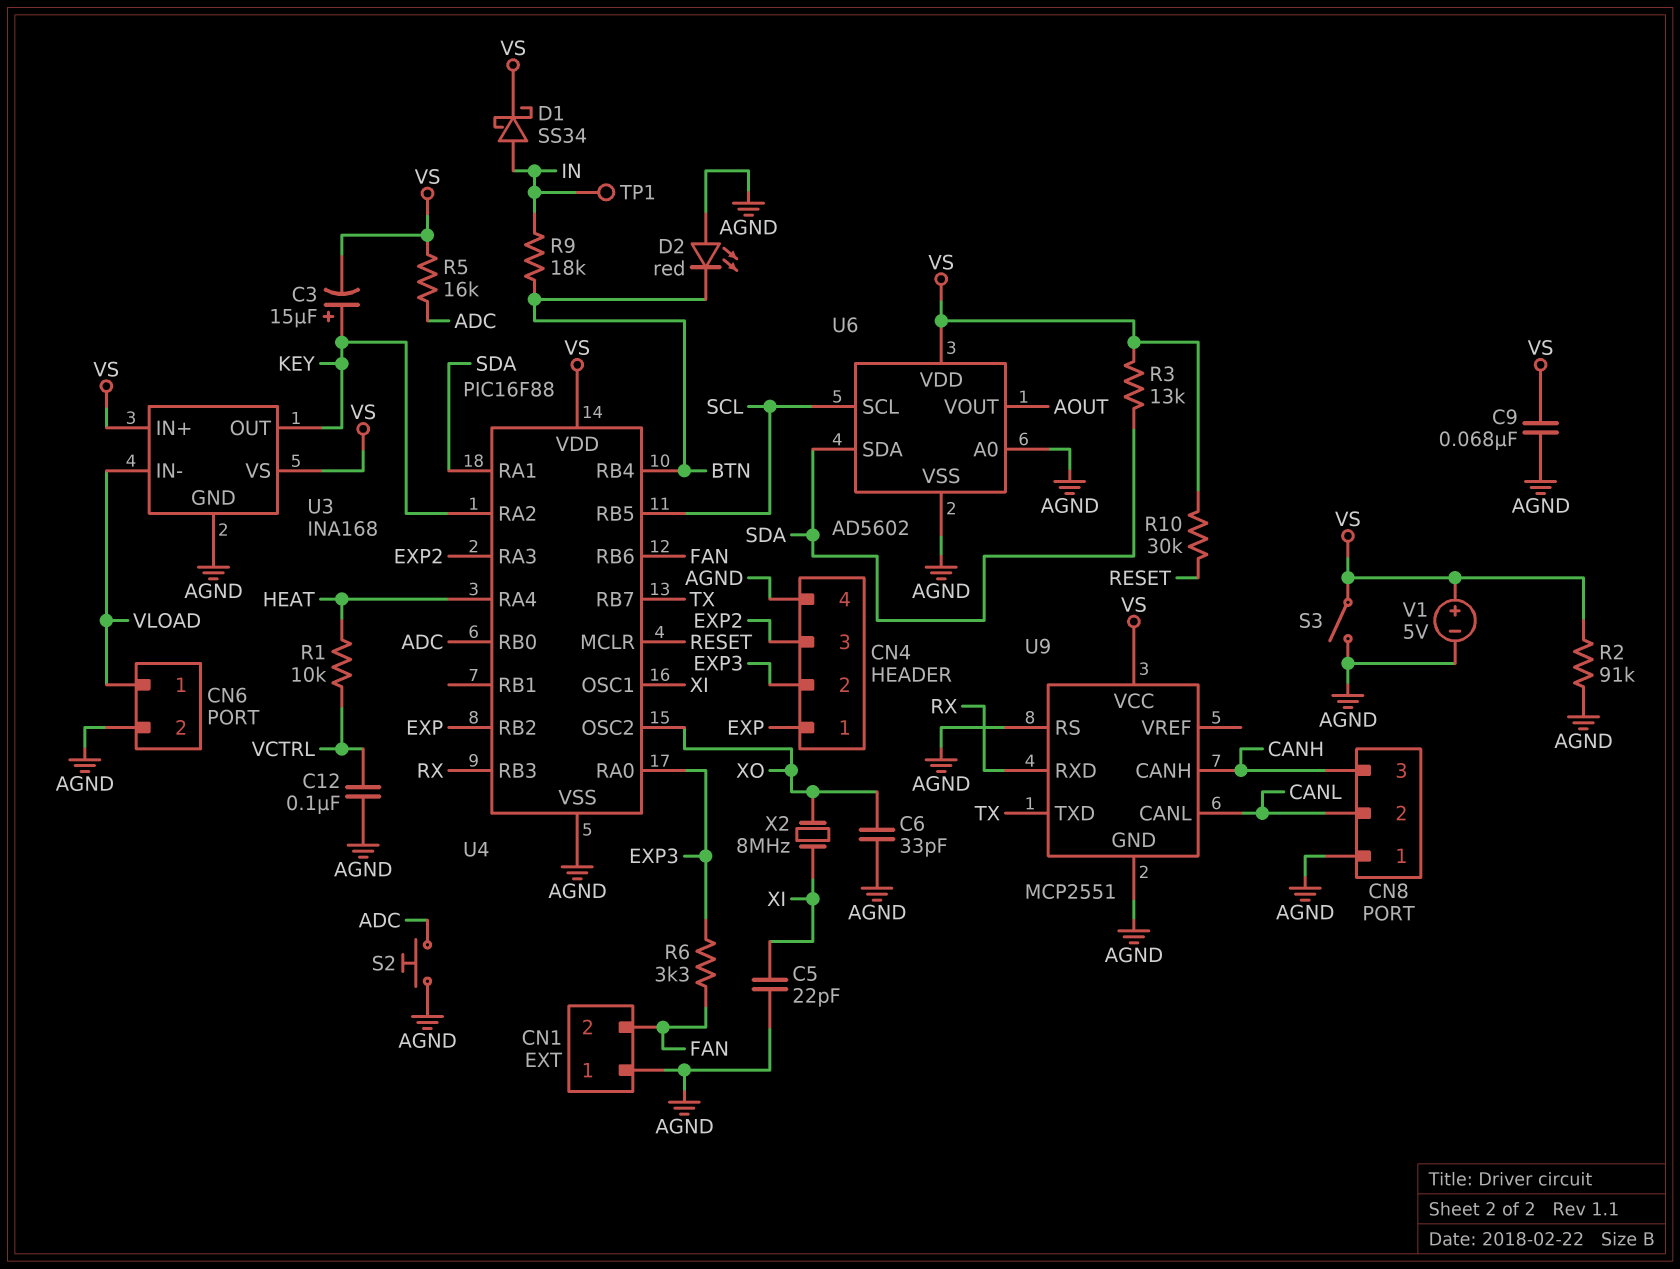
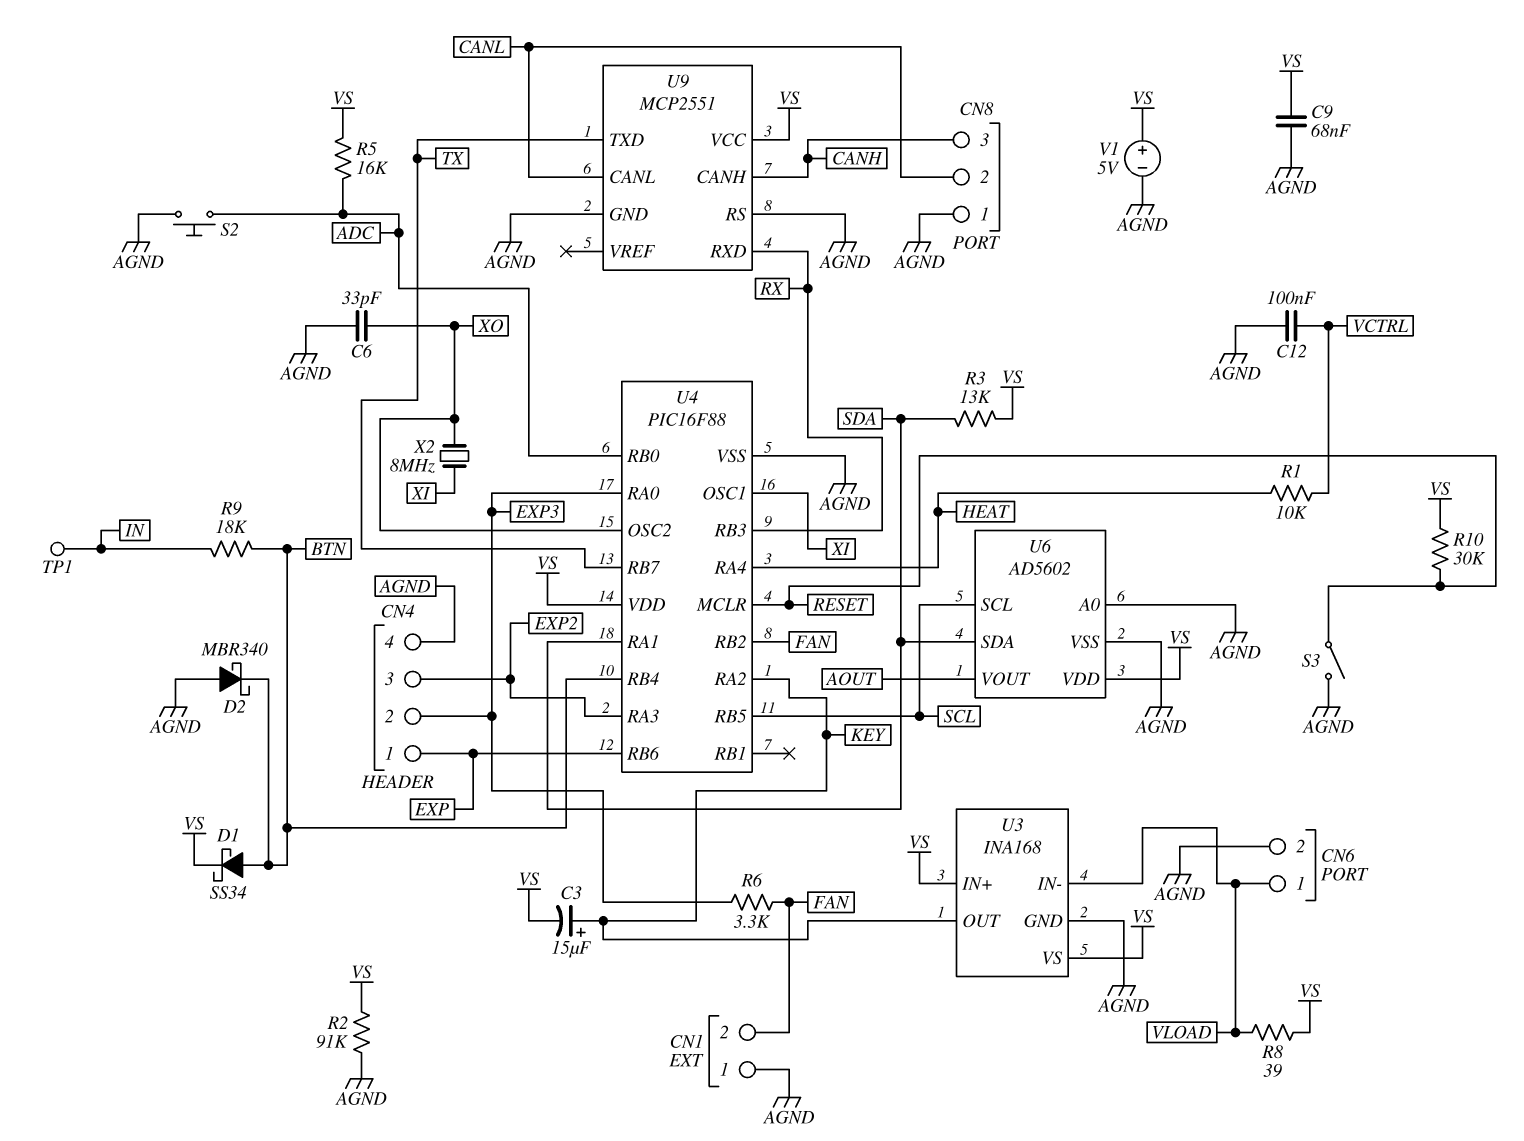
C5: 22pF (AGND, XI) -> none
D1: schottky SS34 (A IN, K VS) -> schottky SS34 (A BTN, K VS)
D2: LED red (A AGND, K BTN) -> schottky MBR340 (A AGND, K BTN)
R8: none -> 39 (VLOAD, VS)
S3: switch (AGND, VS) -> switch (AGND, RESET)
U4 pin RB2: EXP -> FAN
U4 pin RB6: FAN -> EXP

